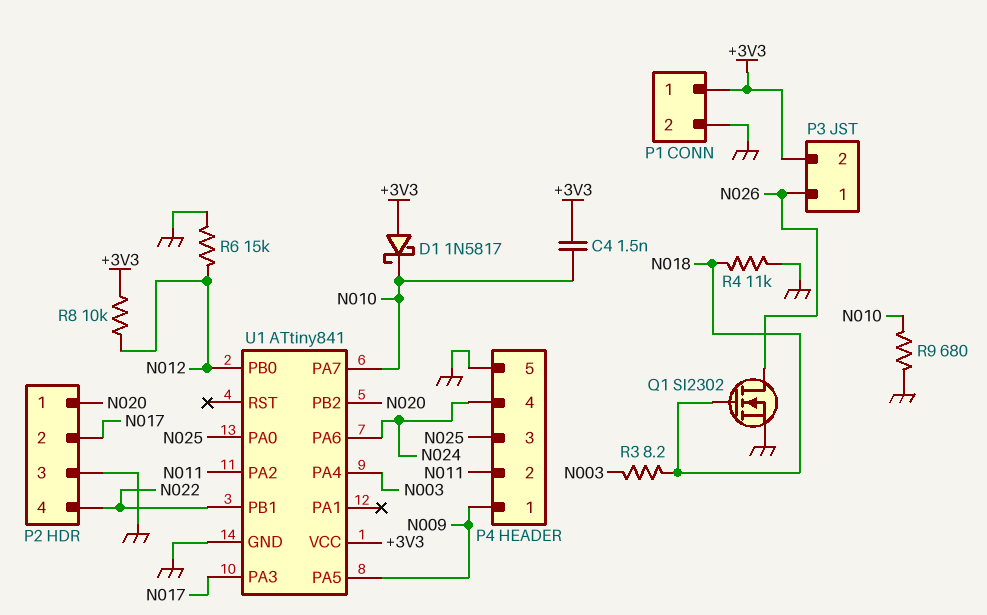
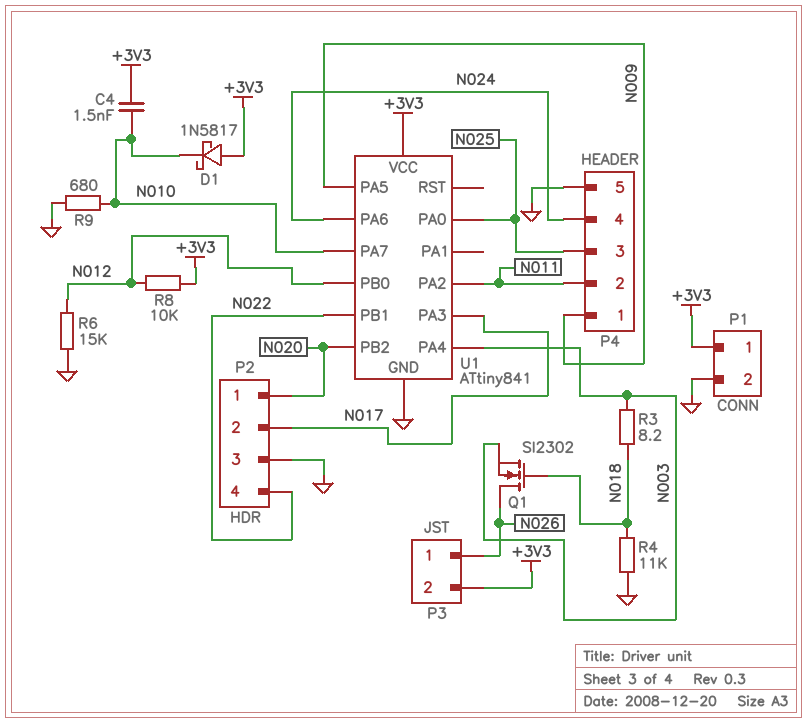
Q1: NMOS SI2302 (G N018, D N026, S GND) -> NMOS SI2302 (G N018, D N026, S N003)

